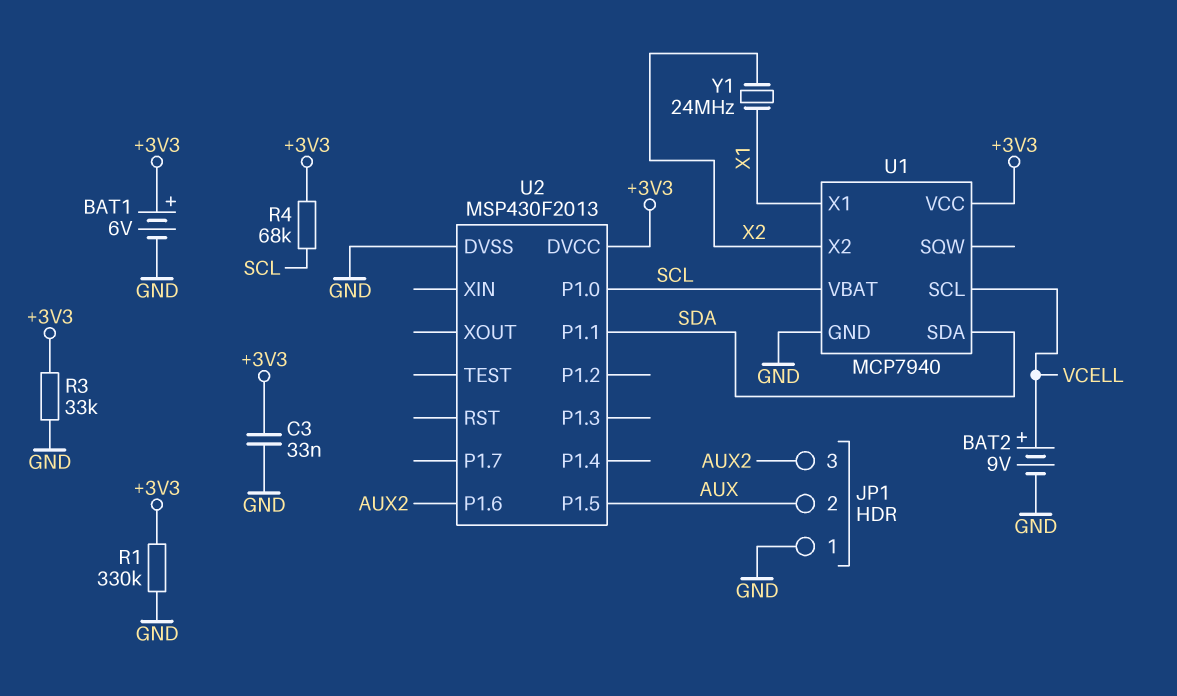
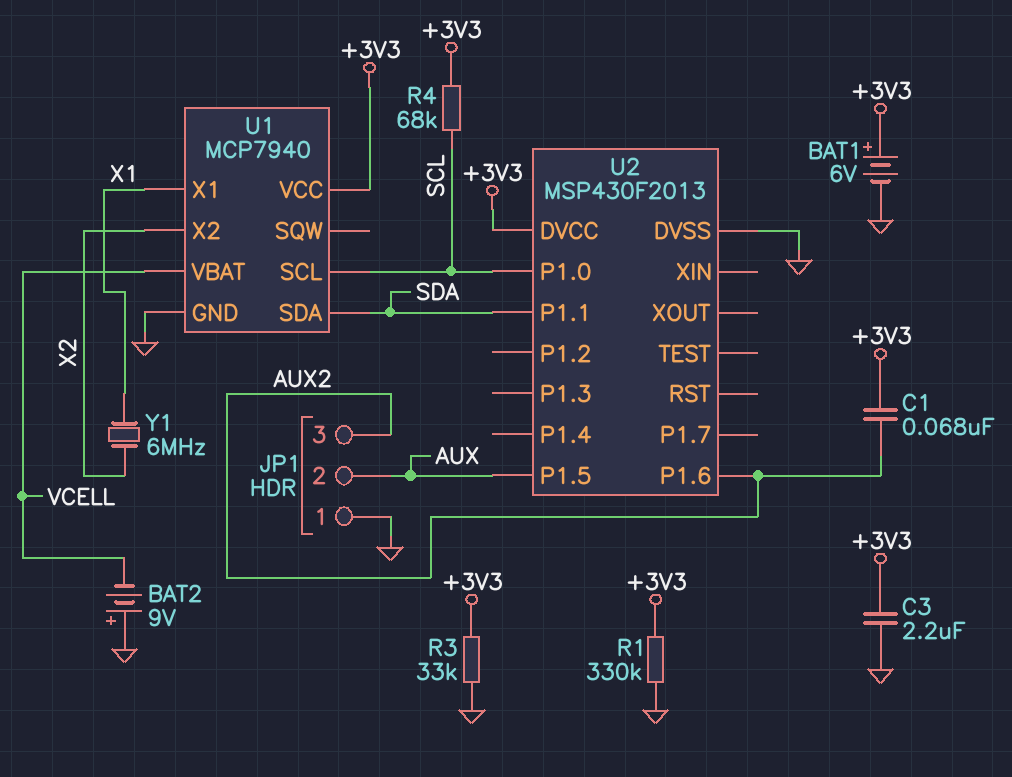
BAT2: 9V (plus VCELL, minus GND) -> 9V (plus GND, minus VCELL)
C1: none -> 68nF (+3V3, AUX2)
C3: 33nF (+3V3, GND) -> 2.2uF (+3V3, GND)
U1 pin SCL: VCELL -> SCL
U1 pin VBAT: SCL -> VCELL
Y1: 24MHz (X1, X2) -> 6MHz (X1, X2)

